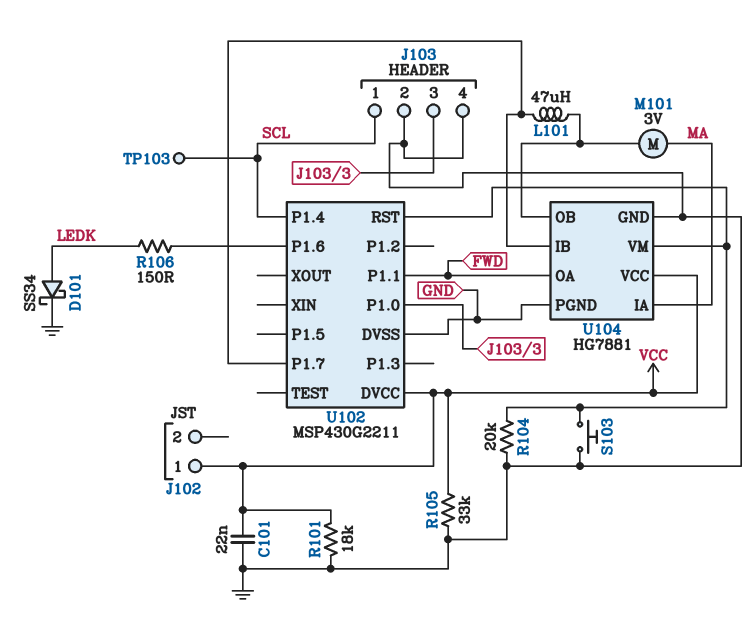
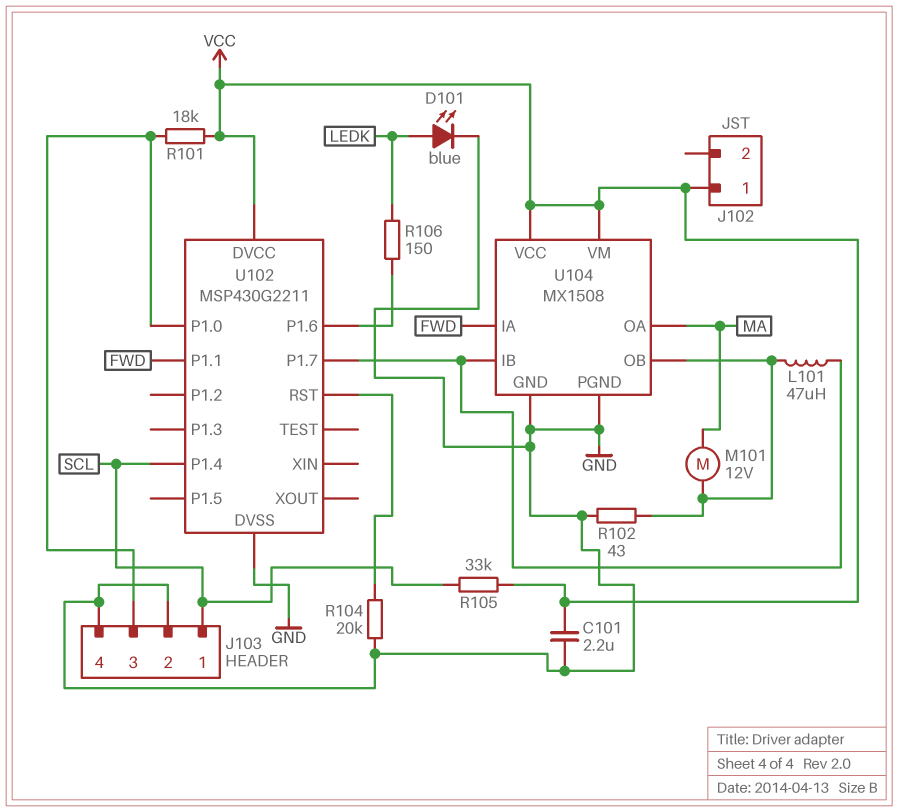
C101: 22nF (GND, VCC) -> 2.2uF (GND, VCC)
D101: schottky SS34 (A LEDK, K GND) -> LED blue (A LEDK, K GND)
M101: motor 3V (MA, U104/OB) -> motor 12V (MA, U104/OB)
R101: 18k (GND, VCC) -> 18k (J103/3, VCC)
R102: none -> 43 (GND, U104/OB)
R105: 33k (GND, VCC) -> 33k (SCL, VCC)
S103: button (GND, U102/RST) -> none
TP103: test point (SCL) -> none
U104: HG7881 -> MX1508
U104 pin IA: MA -> FWD
U104 pin OA: FWD -> MA
U104 pin VM: U102/RST -> VCC

